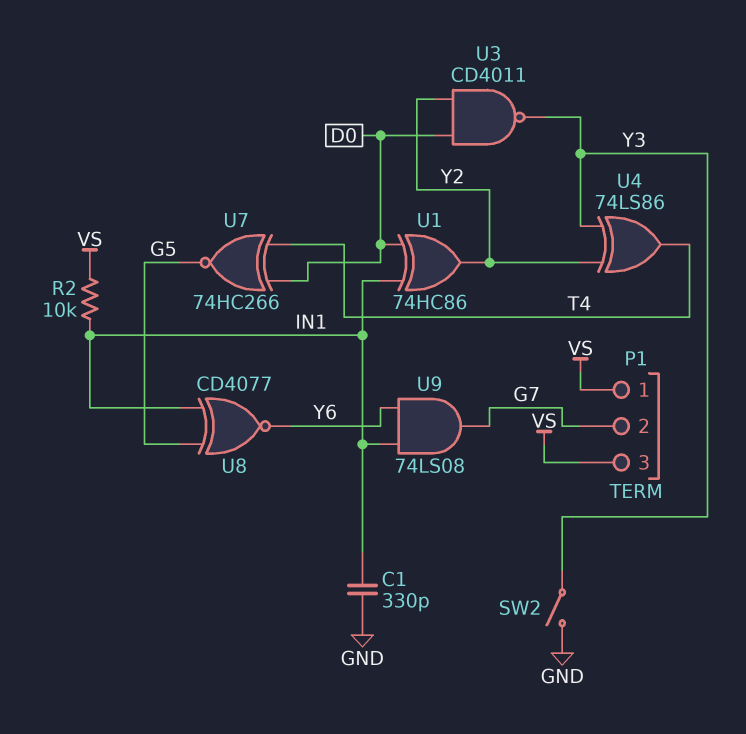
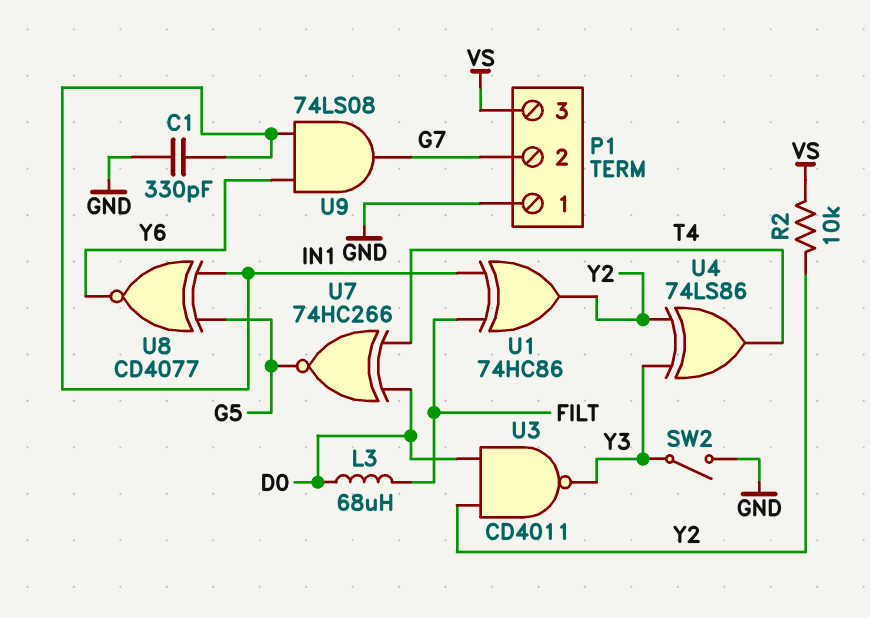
L3: none -> 68uH (D0, FILT)
P1 pin 1: VS -> GND
R2: 10k (IN1, VS) -> 10k (VS, Y2)
U1: XOR 74HC86 (in D0, in IN1, out Y2) -> XOR 74HC86 (in FILT, in IN1, out Y2)

